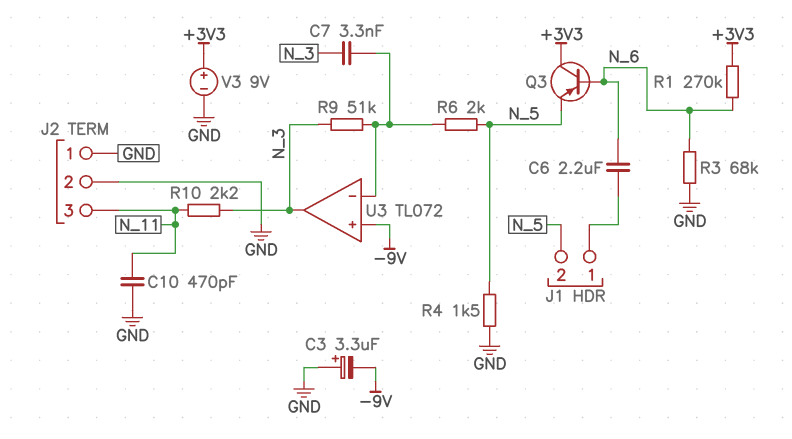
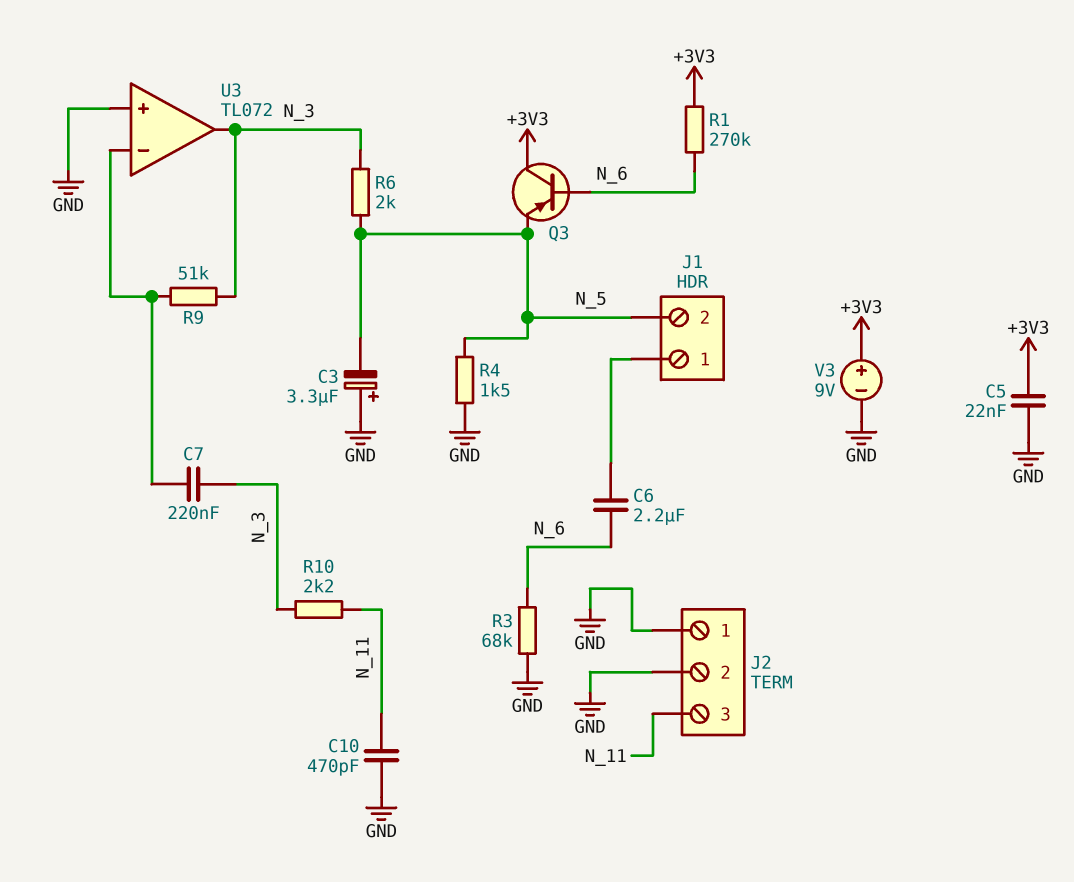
C3: 3.3uF (plus GND, minus -9V) -> 3.3uF (plus GND, minus N_5)
C5: none -> 22nF (+3V3, GND)
C7: 3.3nF (N_3, U3/in-) -> 220nF (N_3, U3/in-)
R6: 2k (N_5, U3/in-) -> 2k (N_3, N_5)
U3 pin in+: -9V -> GND

